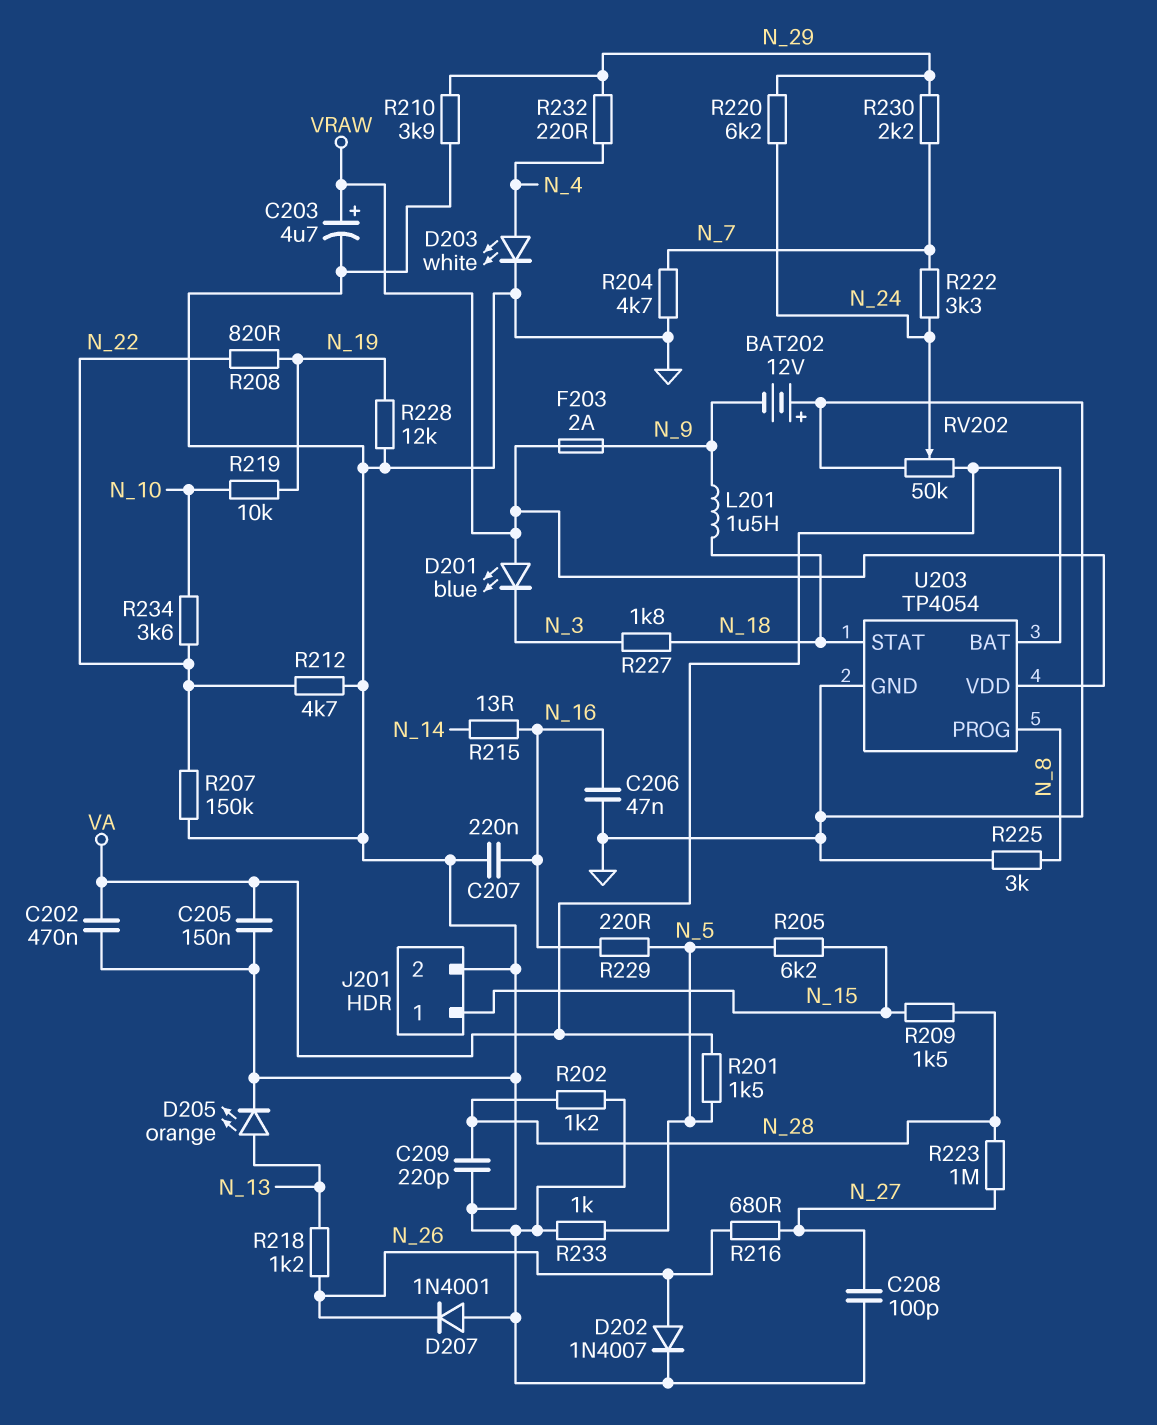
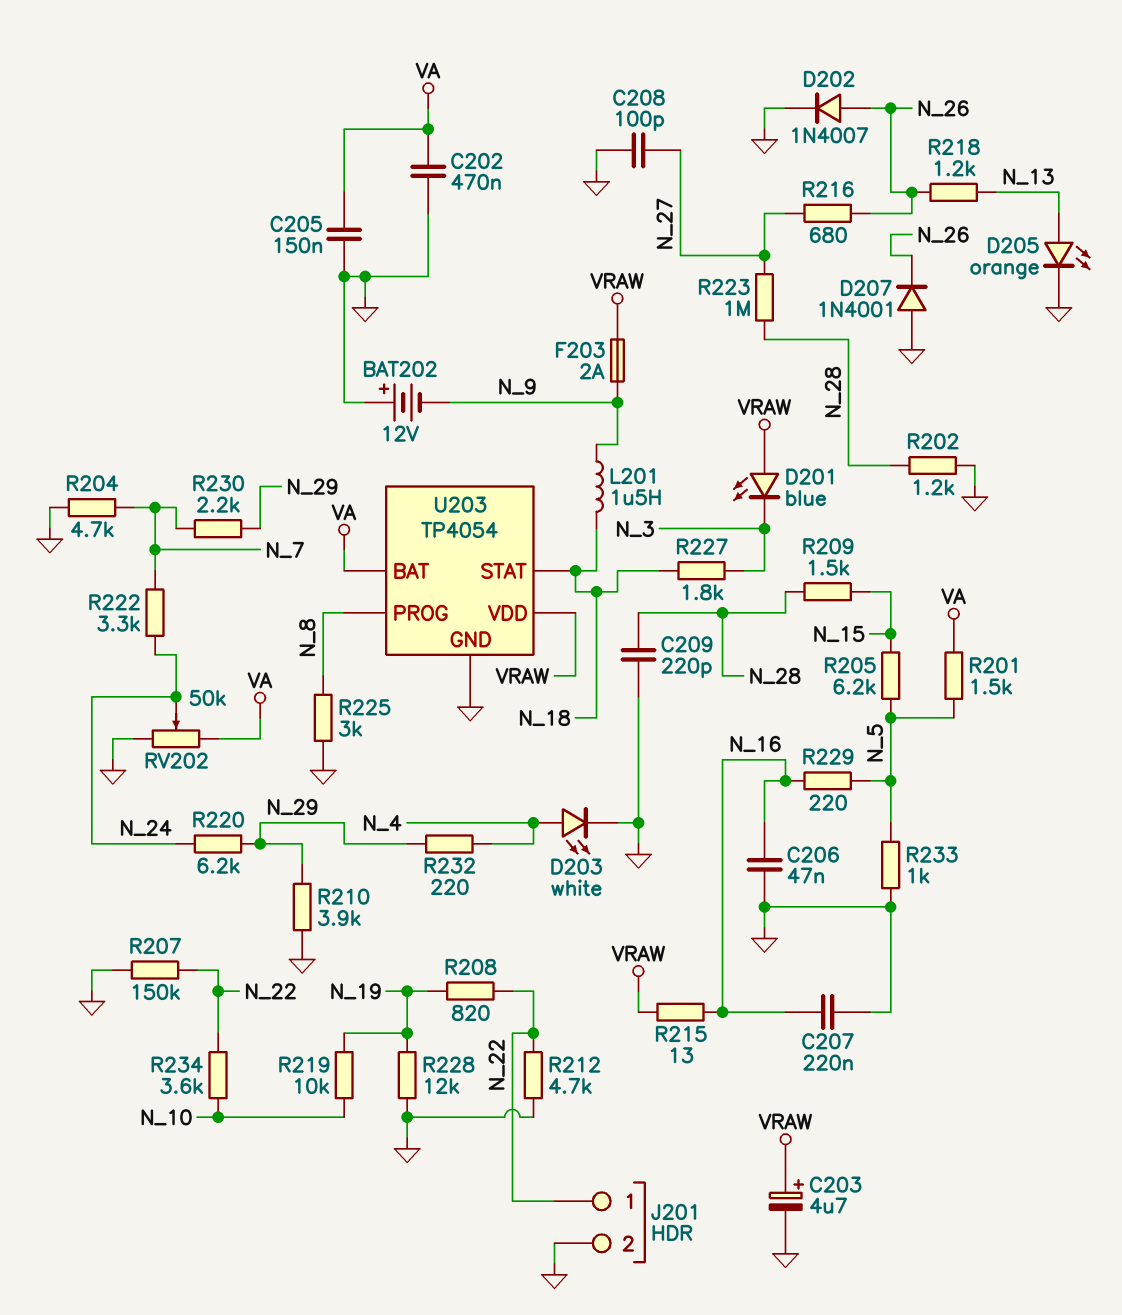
J201 pin 1: N_15 -> N_22
R215: 13 (N_14, N_16) -> 13 (N_16, VRAW)

